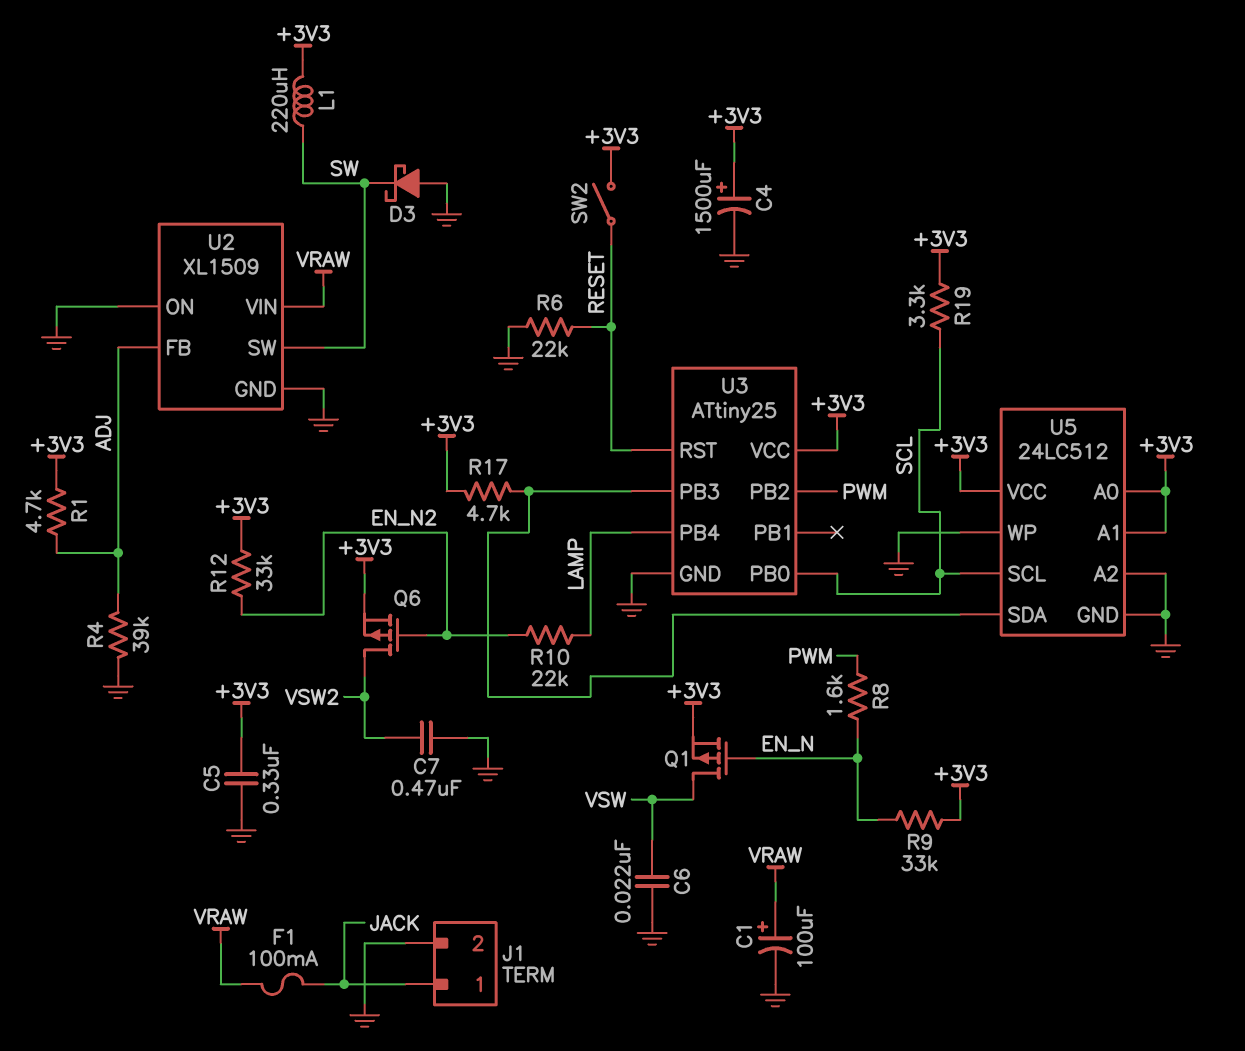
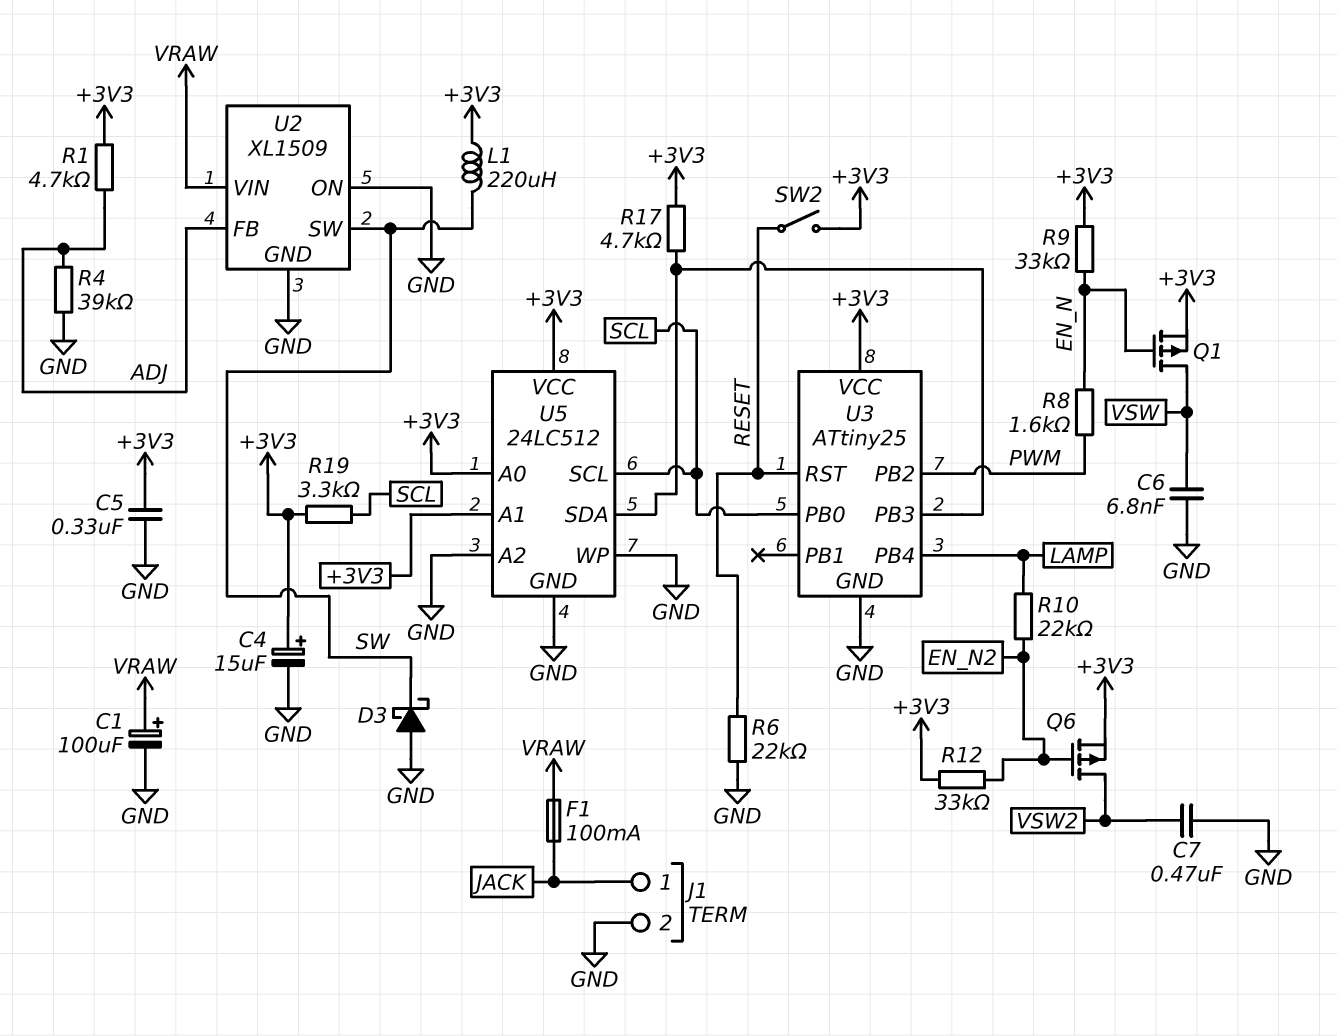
C4: 1500uF (plus +3V3, minus GND) -> 15uF (plus +3V3, minus GND)
C6: 22nF (GND, VSW) -> 6.8nF (GND, VSW)

